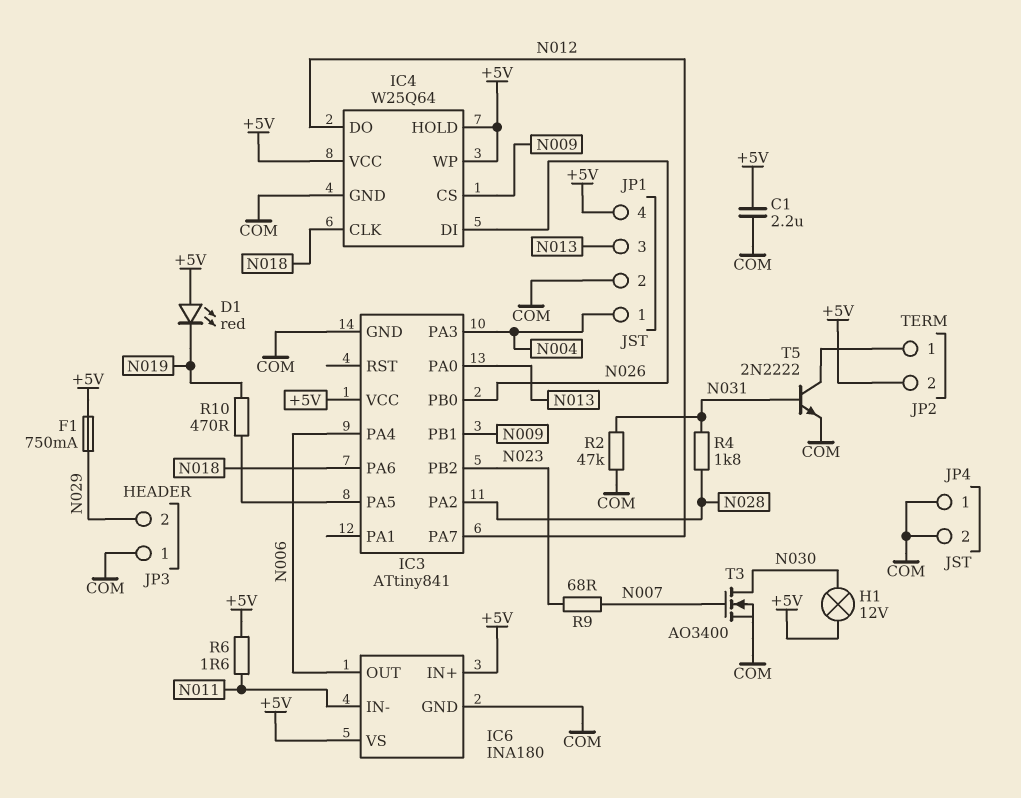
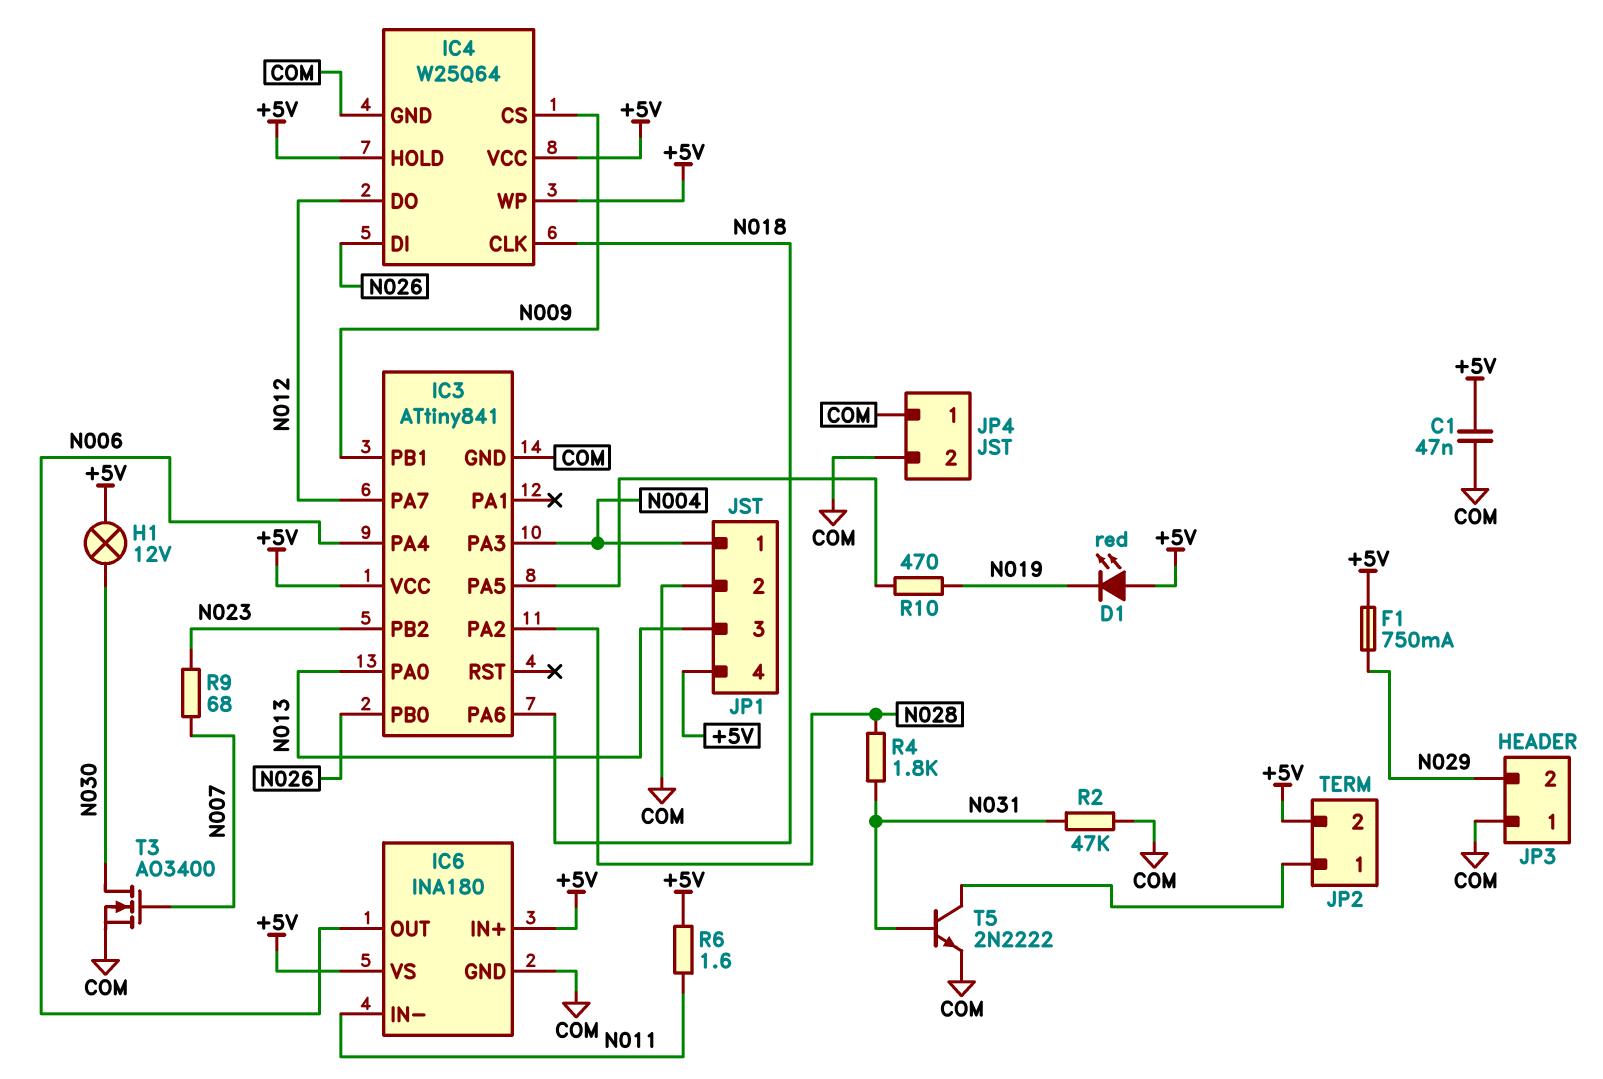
C1: 2.2uF (+5V, COM) -> 47nF (+5V, COM)

